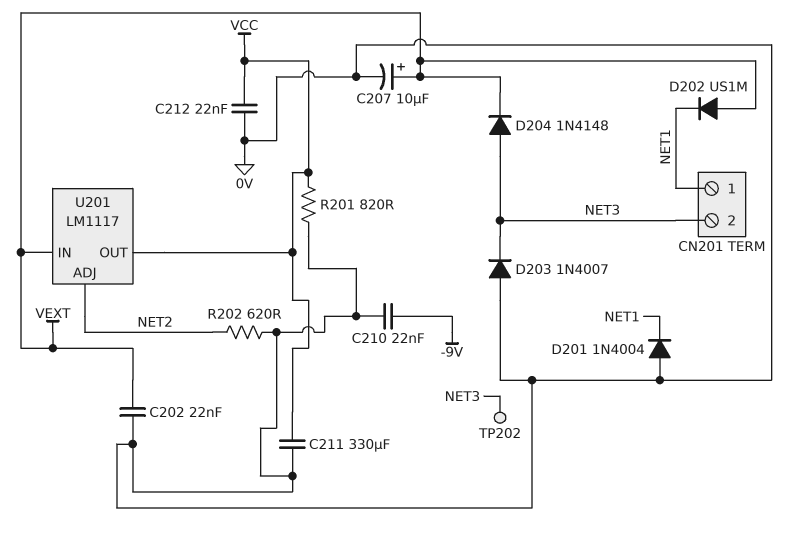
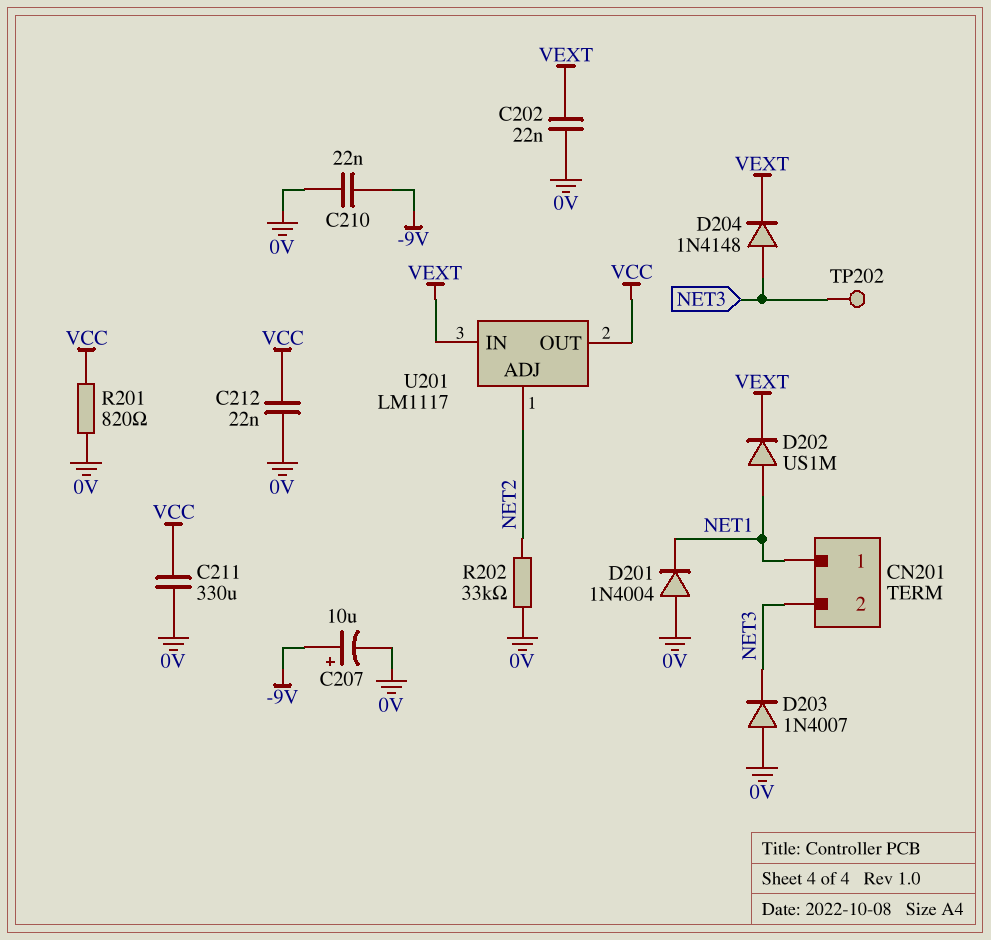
C207: 10uF (plus VEXT, minus 0V) -> 10uF (plus -9V, minus 0V)
D202: diode US1M (A VEXT, K NET1) -> diode US1M (A NET1, K VEXT)
R202: 620 (0V, NET2) -> 33k (0V, NET2)

